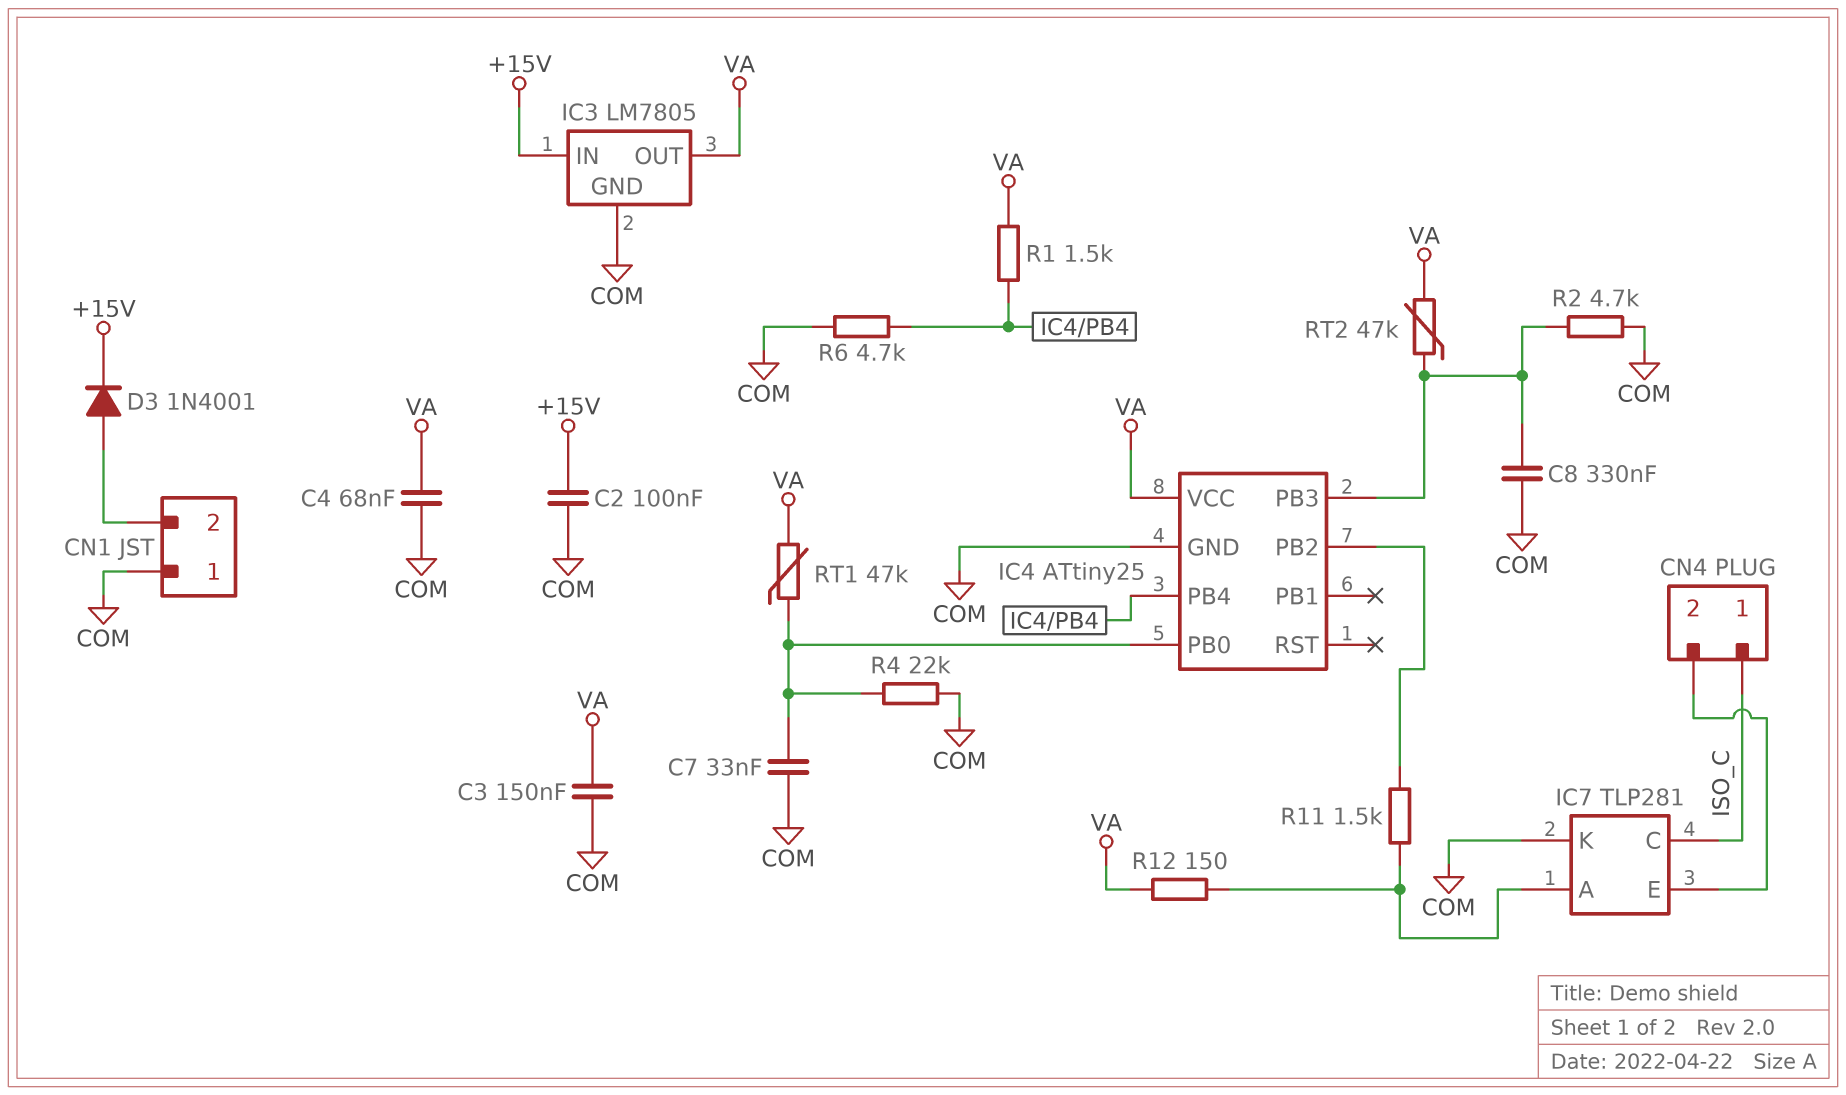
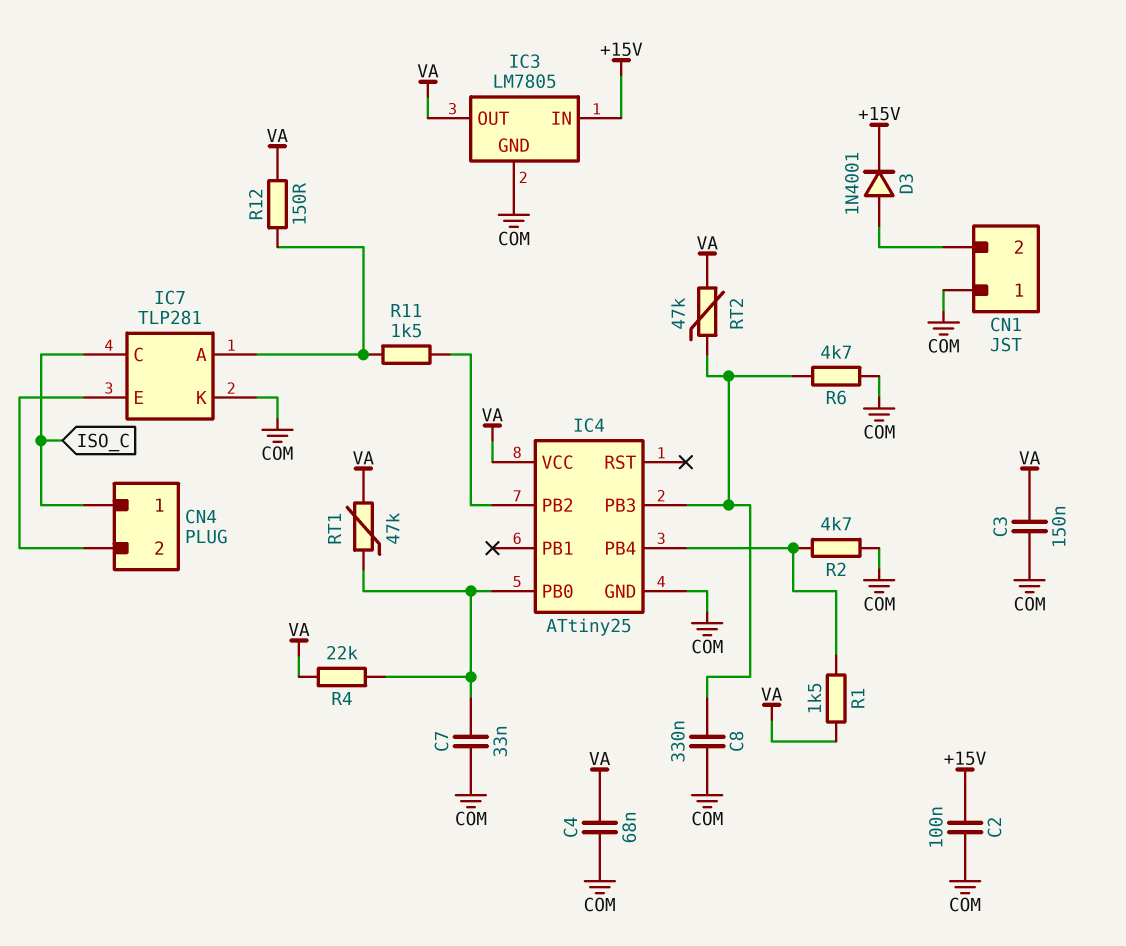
R2: 4.7k (COM, IC4/PB3) -> 4.7k (COM, IC4/PB4)
R4: 22k (COM, IC4/PB0) -> 22k (IC4/PB0, VA)
R6: 4.7k (COM, IC4/PB4) -> 4.7k (COM, IC4/PB3)

